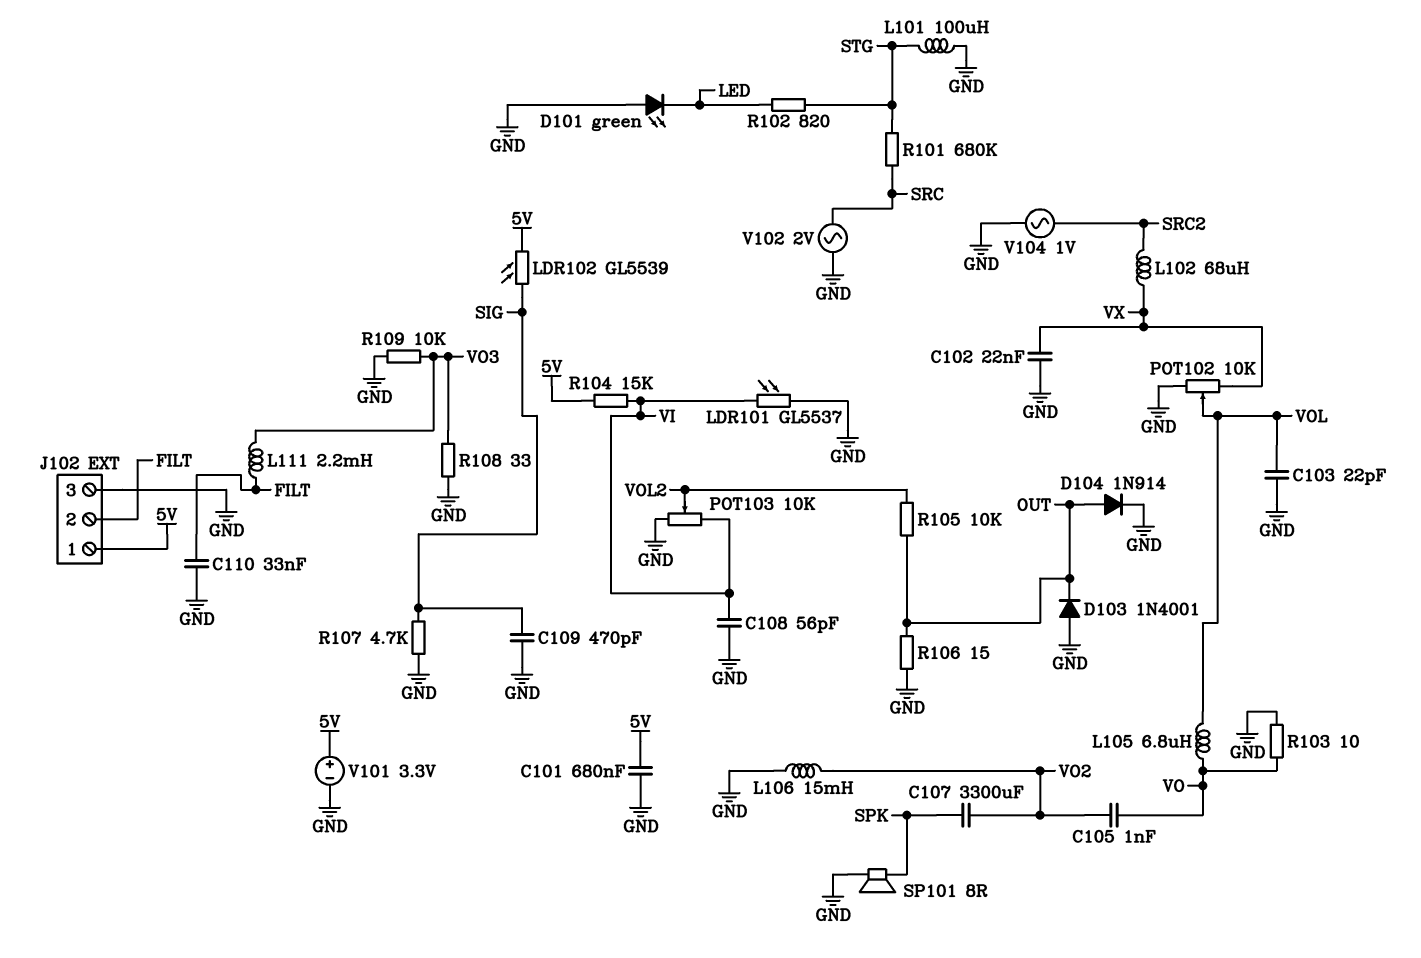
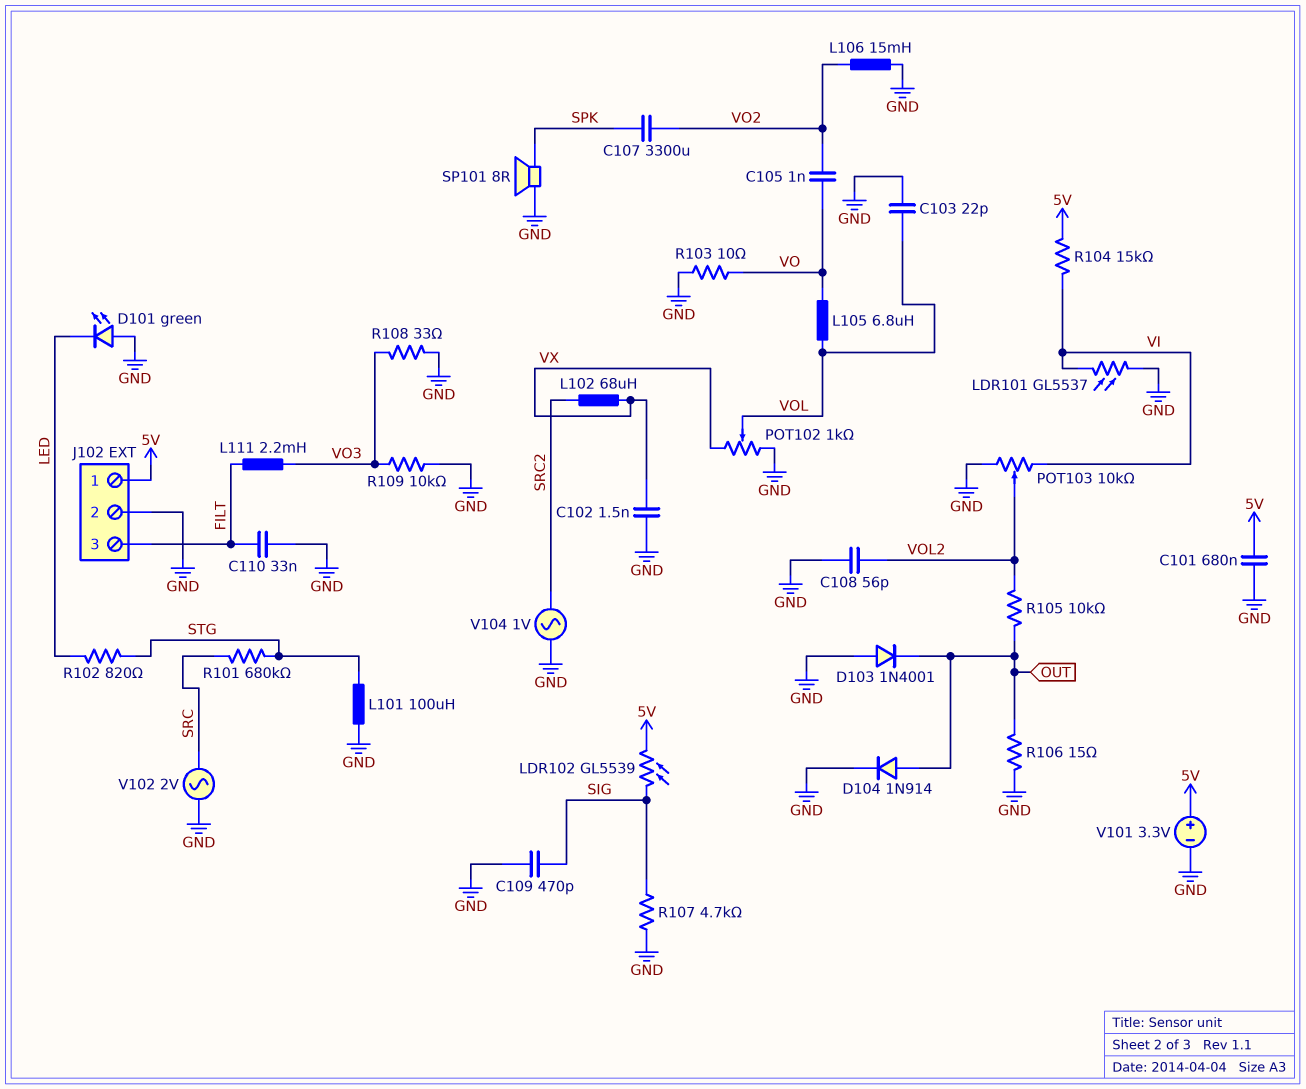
C102: 22nF (GND, VX) -> 1.5nF (GND, VX)
C108: 56pF (GND, VI) -> 56pF (GND, VOL2)
J102 pin 2: FILT -> GND
J102 pin 3: GND -> FILT
POT102: 10k (GND, VX, wiper VOL) -> 1k (GND, VX, wiper VOL)

